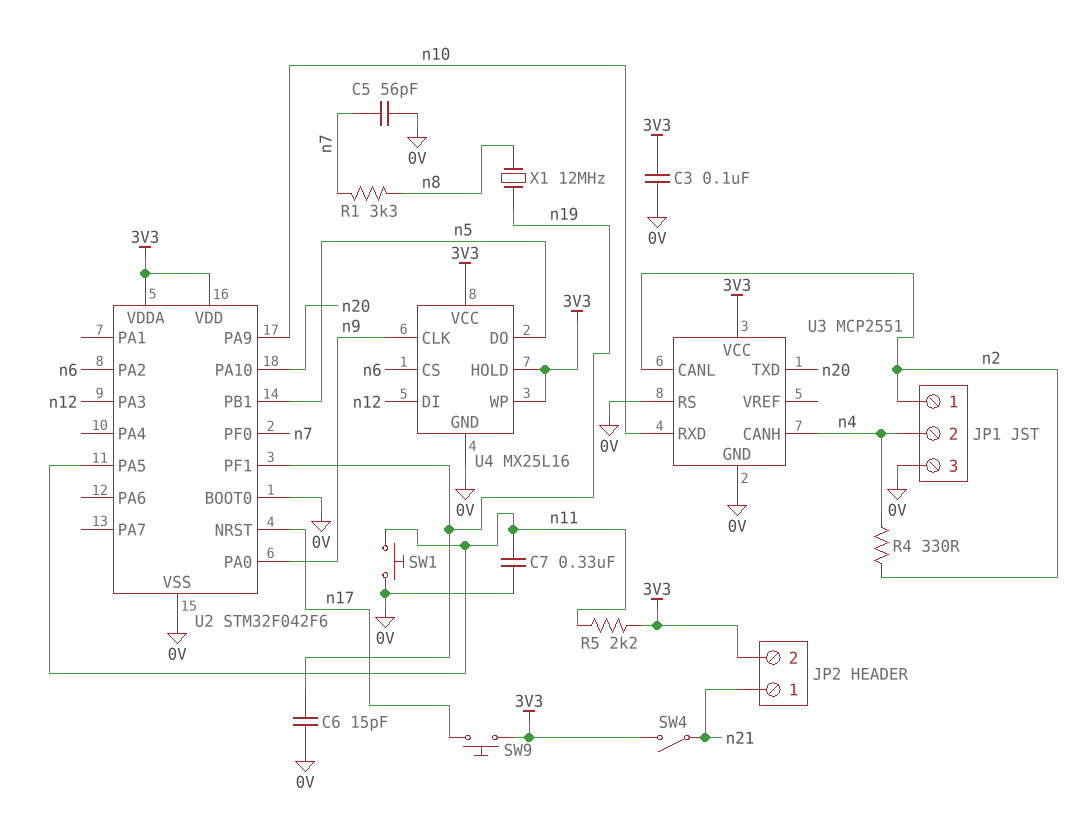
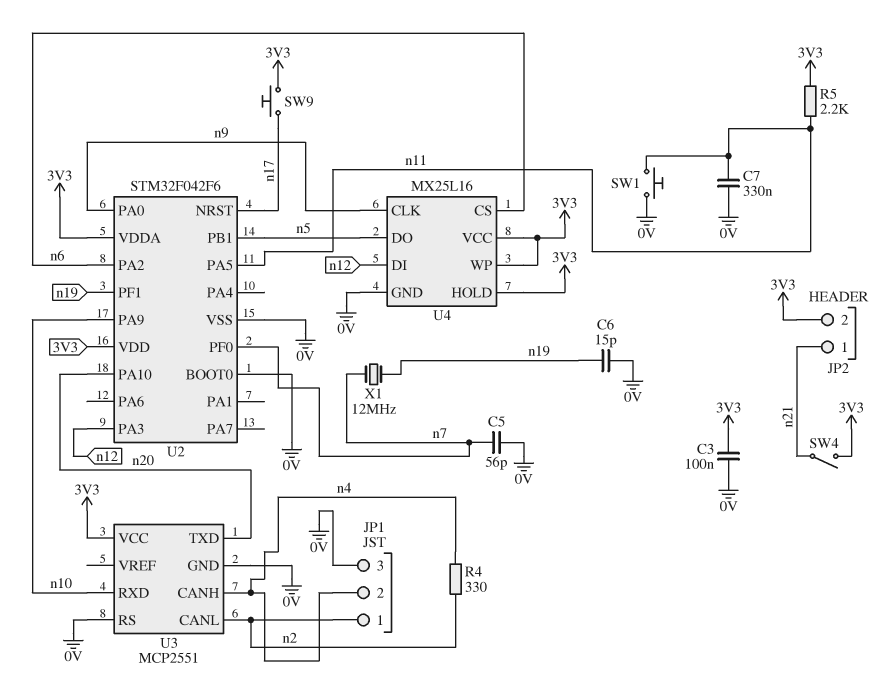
R1: 3.3k (n7, n8) -> none
X1: 12MHz (n8, n19) -> 12MHz (n7, n19)

